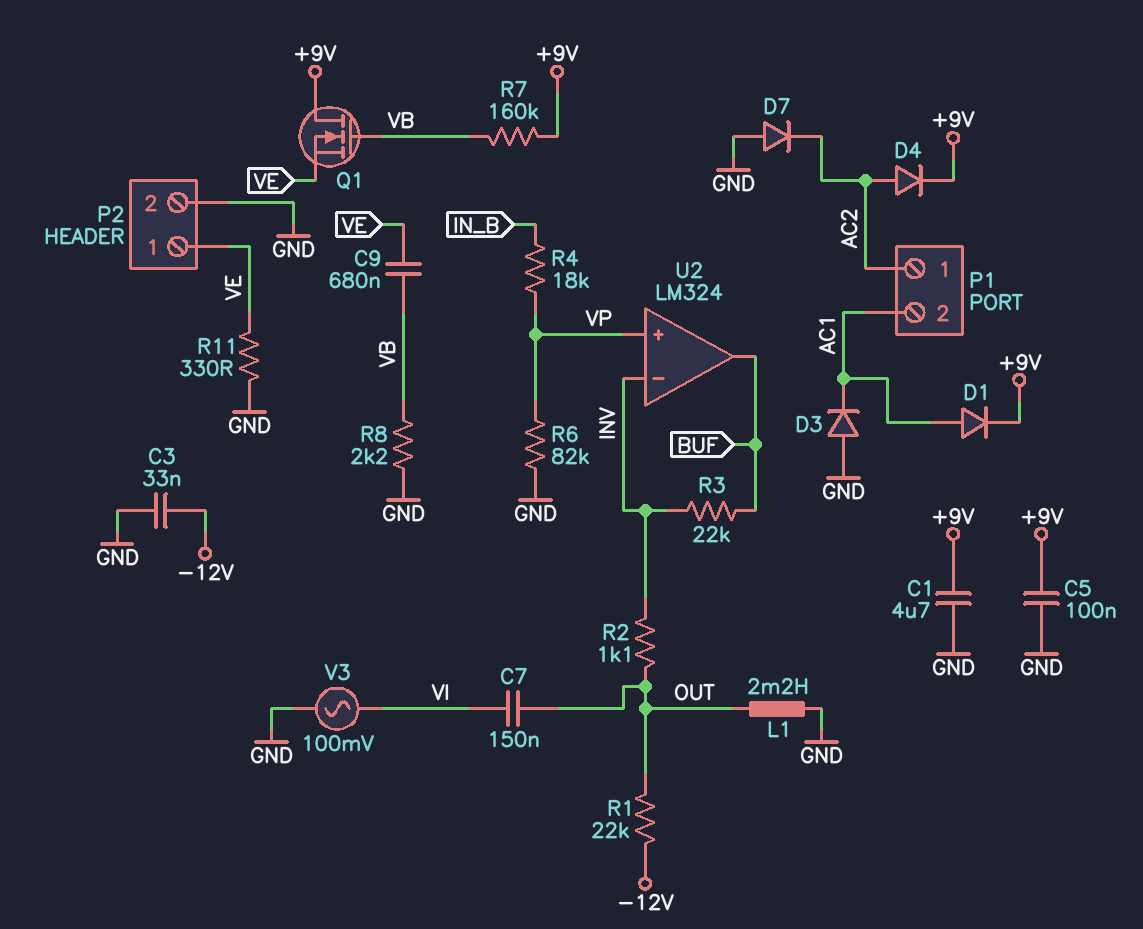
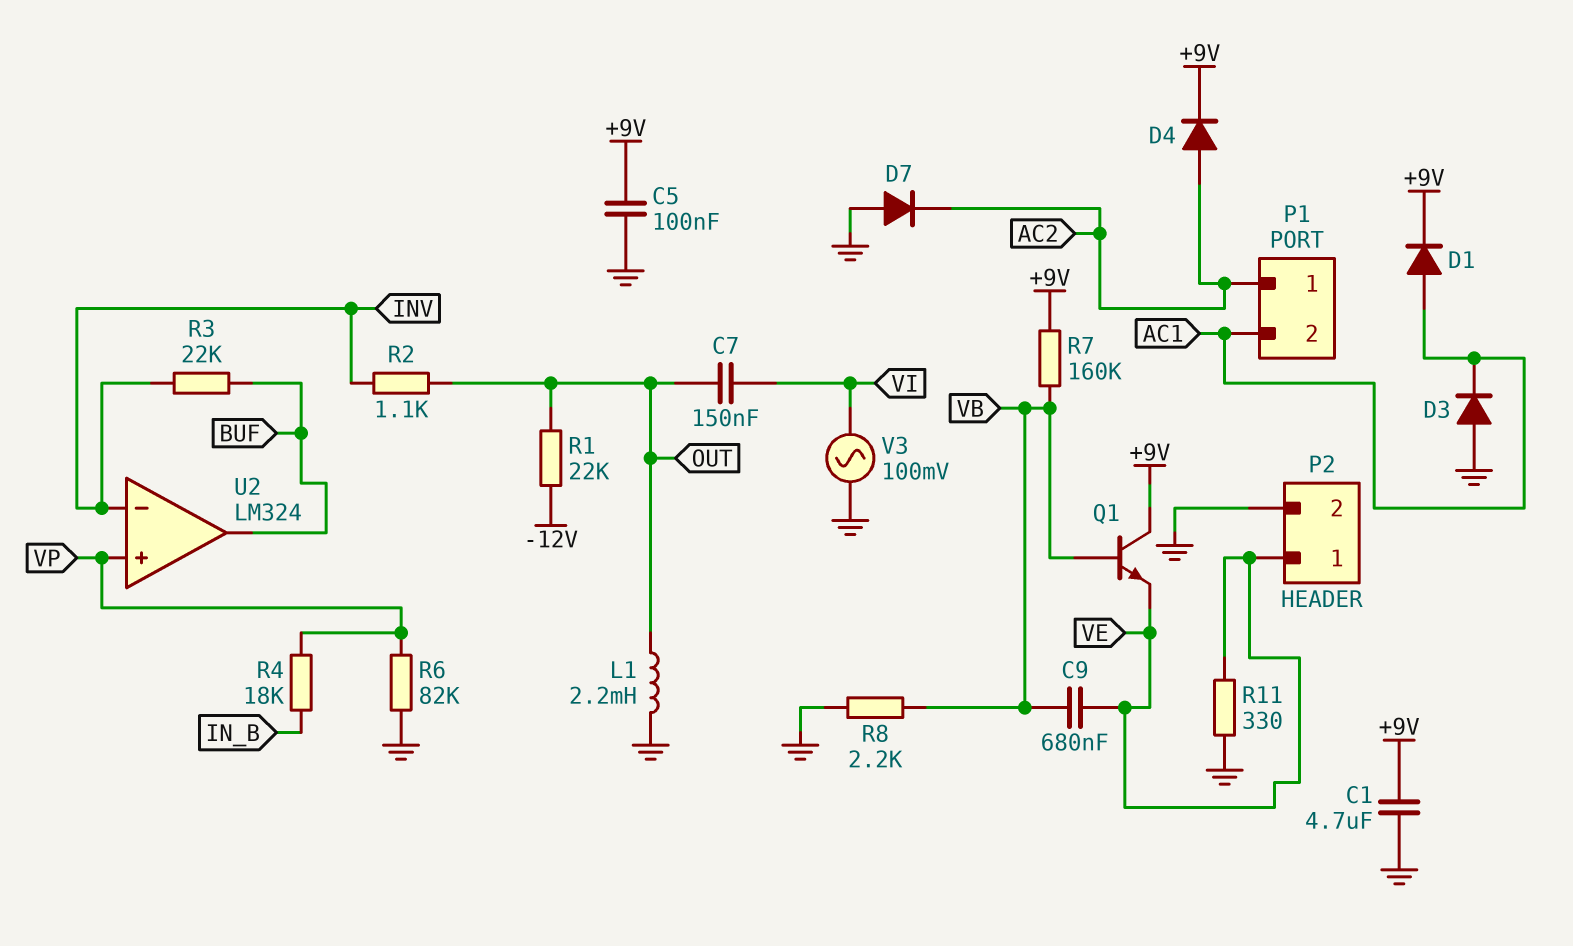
C3: 33nF (-12V, GND) -> none
Q1: NMOS (G VB, D +9V, S VE) -> NPN (B VB, C +9V, E VE)

